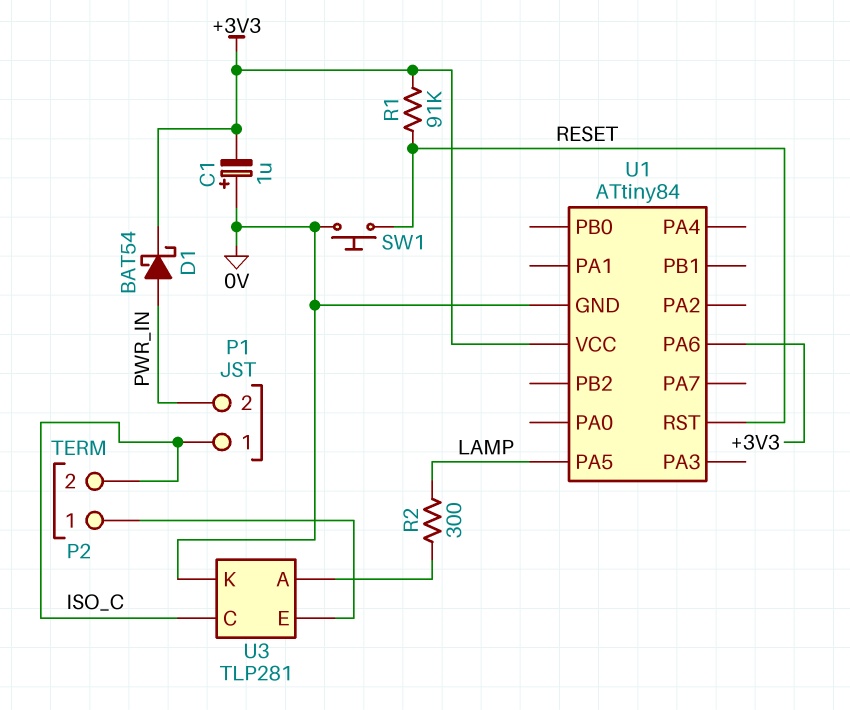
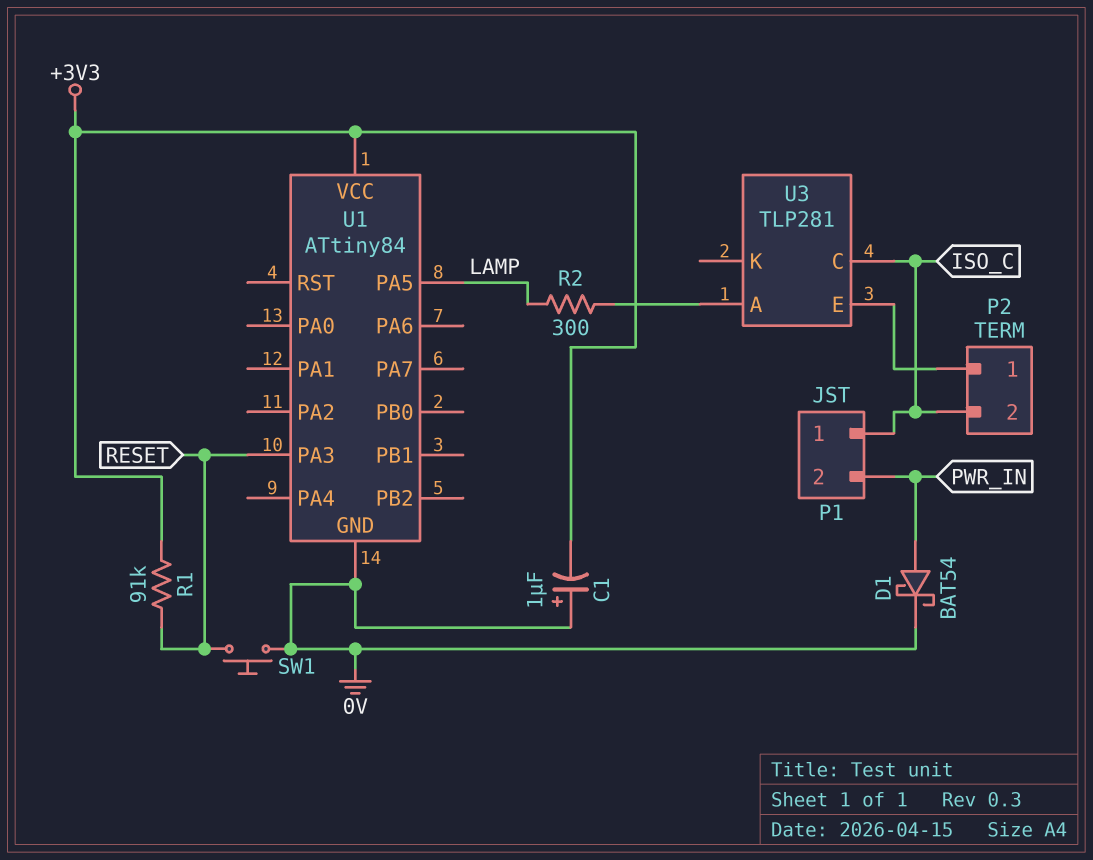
D1: schottky BAT54 (A PWR_IN, K +3V3) -> schottky BAT54 (A PWR_IN, K 0V)
U1 pin PA3: none -> RESET
U1 pin PA6: +3V3 -> none
U1 pin RST: RESET -> none
U3 pin K: 0V -> none

